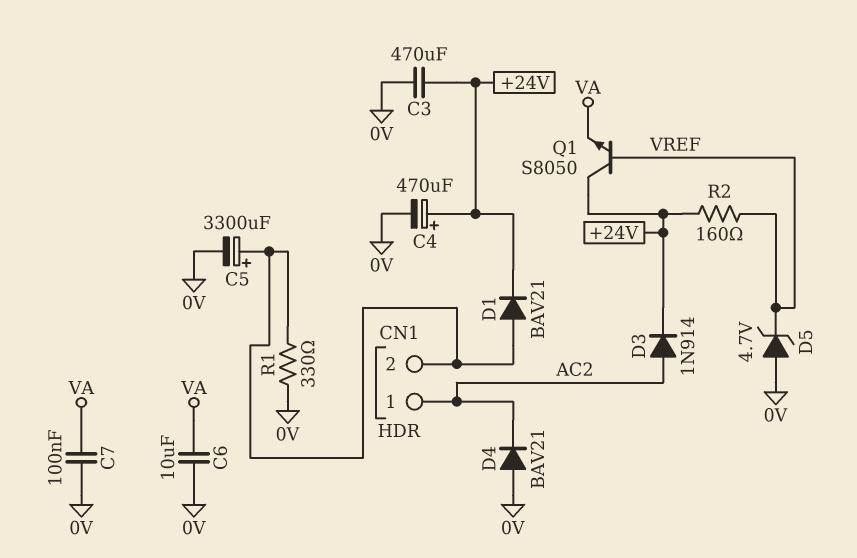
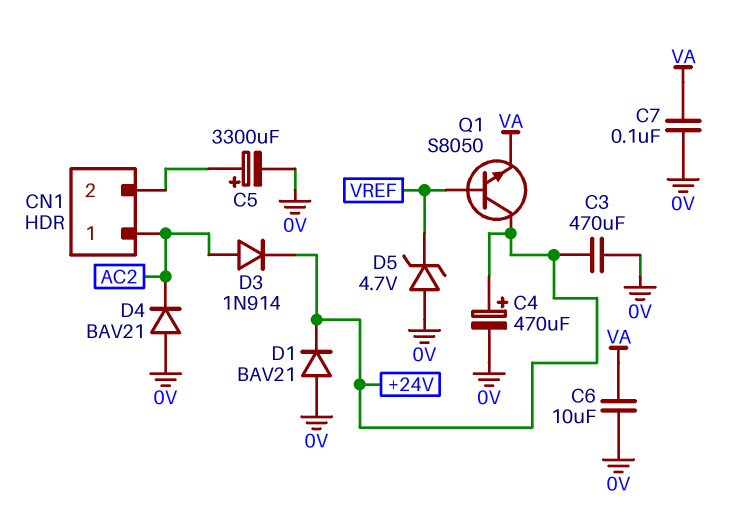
D1: diode BAV21 (A CN1/2, K +24V) -> diode BAV21 (A 0V, K +24V)
R1: 330 (0V, CN1/2) -> none
R2: 160 (+24V, VREF) -> none

